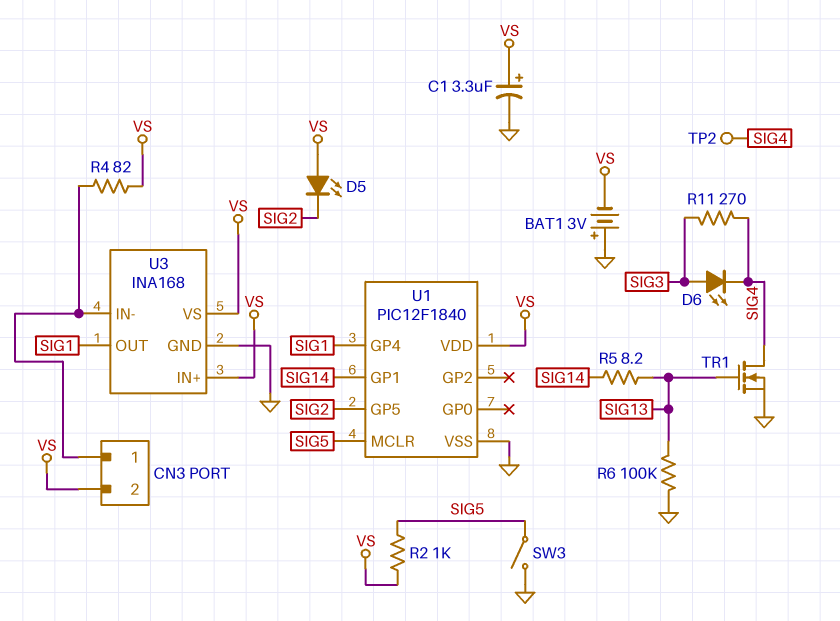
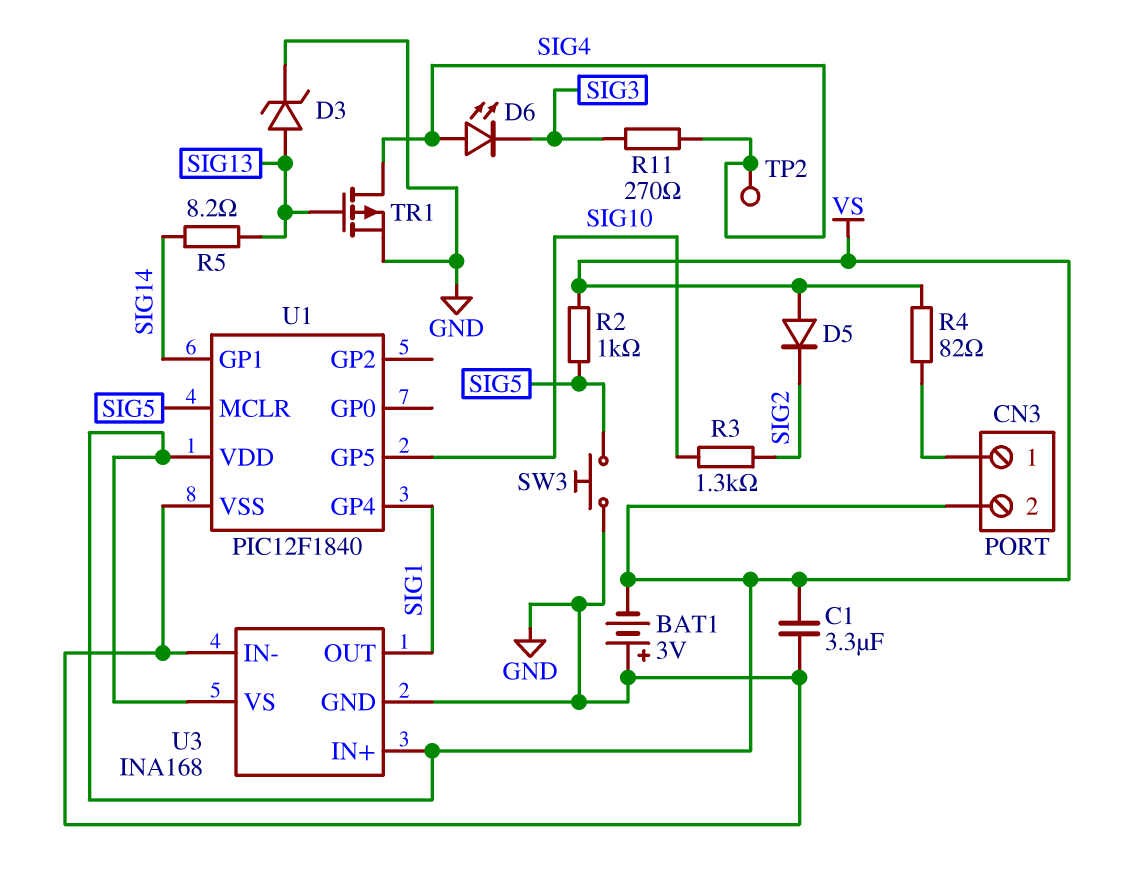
C1: 3.3uF (plus VS, minus GND) -> 3.3uF (GND, VS)
D3: none -> zener (A SIG13, K GND)
D5: LED (A VS, K SIG2) -> diode (A VS, K SIG2)
D6: LED (A SIG3, K SIG4) -> LED (A SIG4, K SIG3)
R3: none -> 1.3k (SIG2, SIG10)
R6: 100k (GND, SIG13) -> none
SW3: switch (GND, SIG5) -> button (GND, SIG5)
TR1: NMOS (G SIG13, D SIG4, S GND) -> PMOS (G SIG13, D SIG4, S GND)
U1 pin GP5: SIG2 -> SIG10
U3 pin IN-: CN3/1 -> GND

